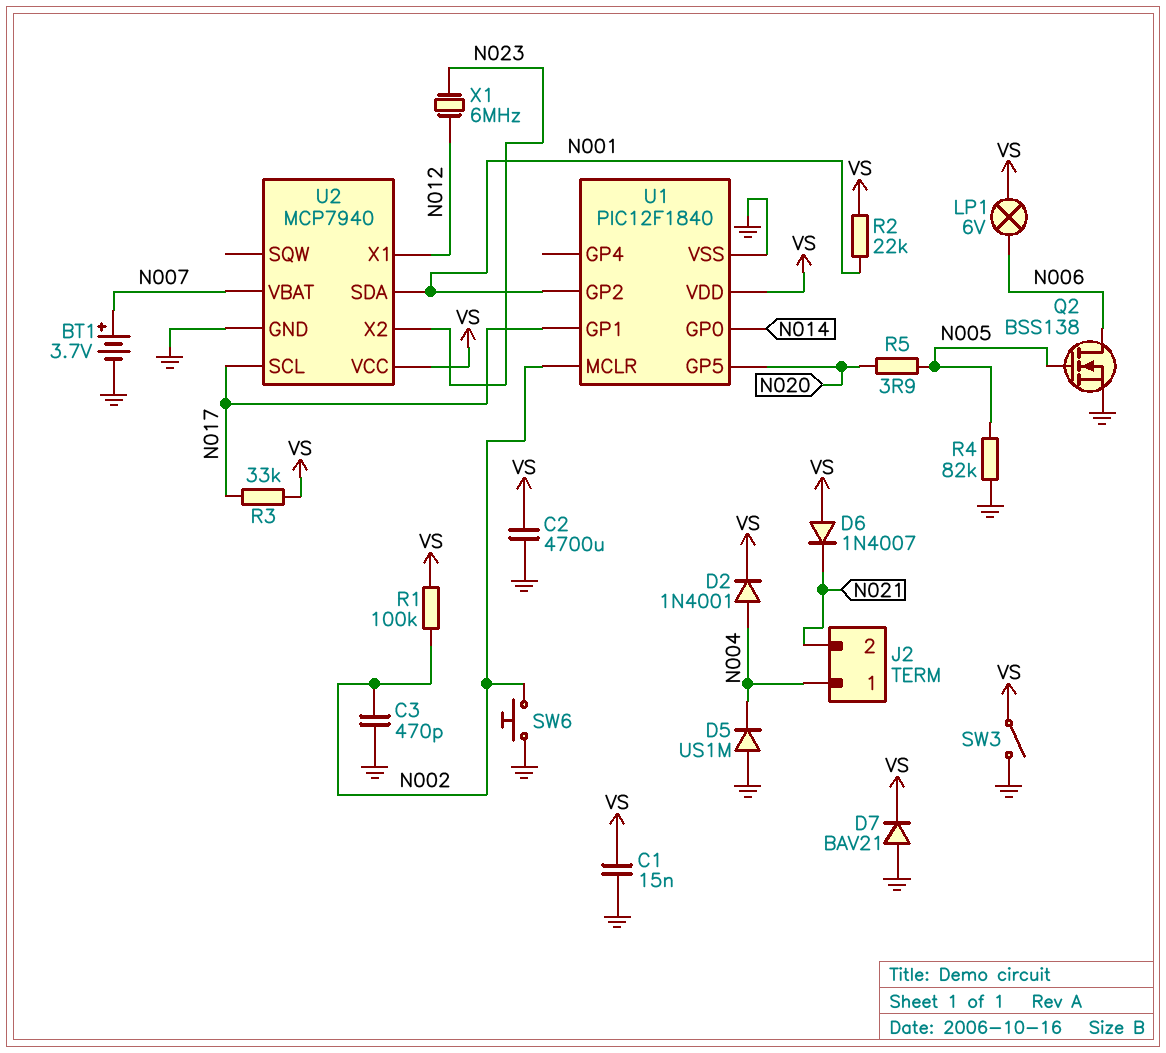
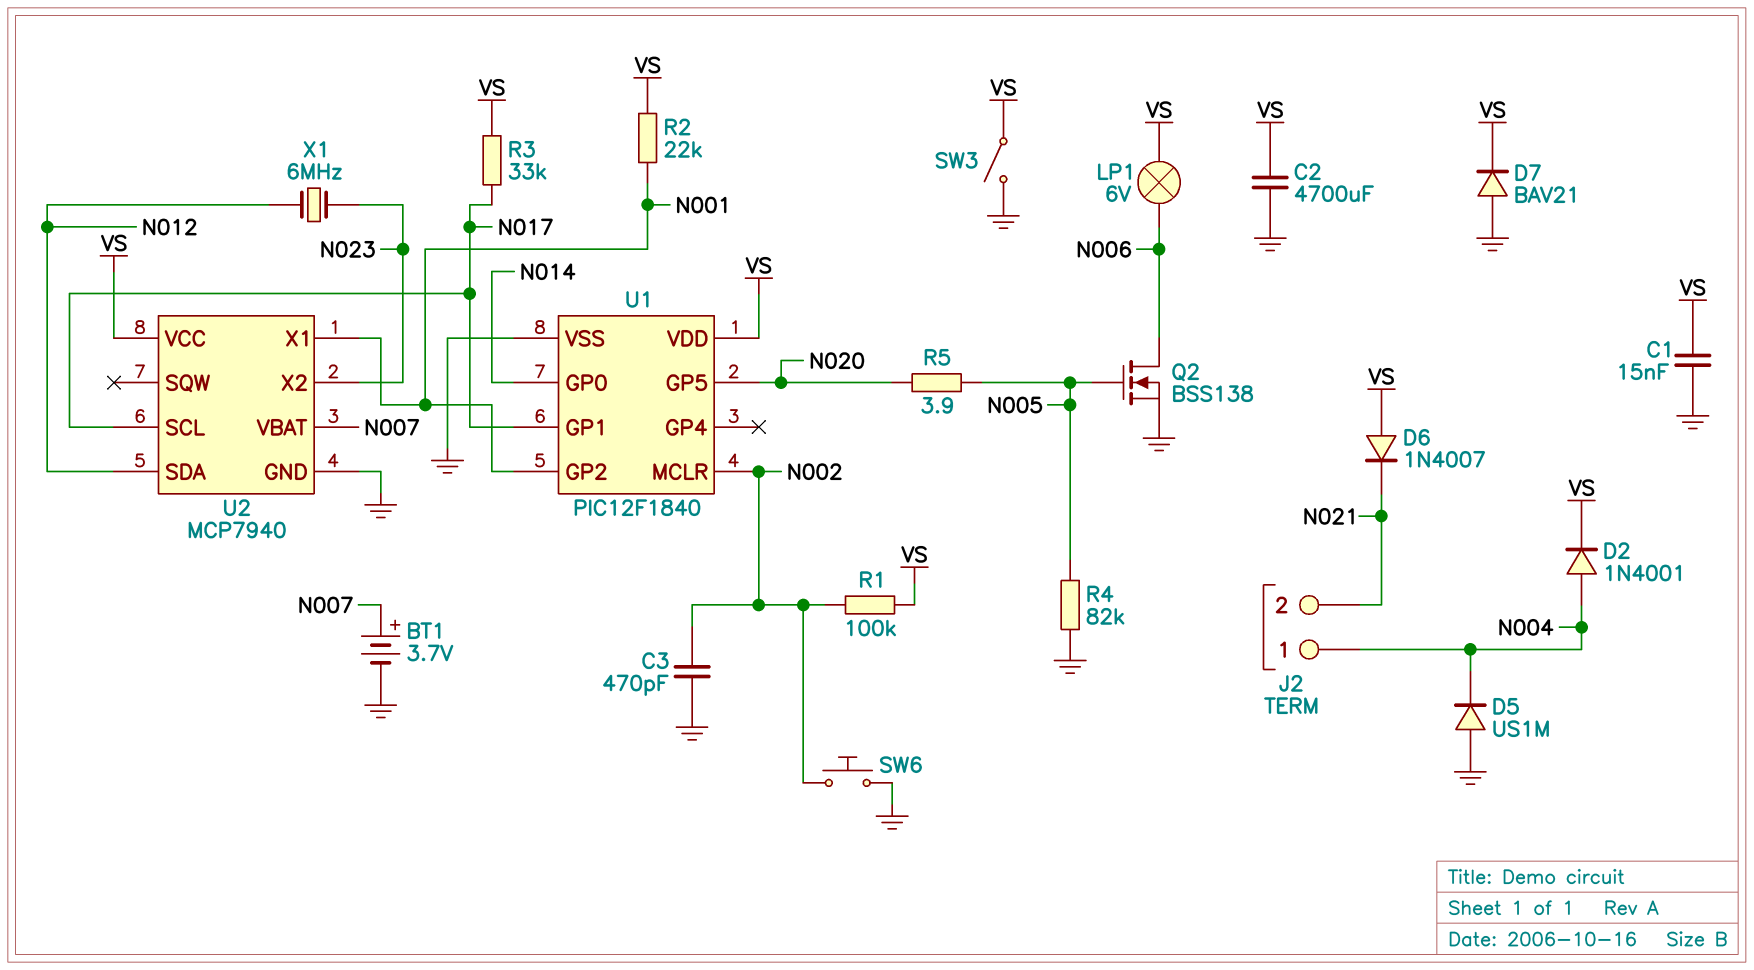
U2 pin SDA: N001 -> N012
U2 pin X1: N012 -> N001

